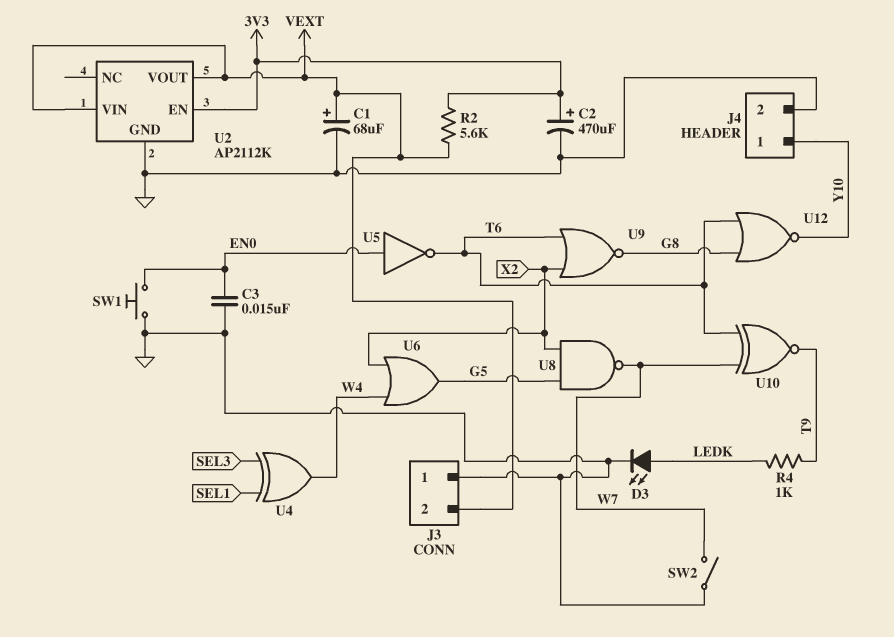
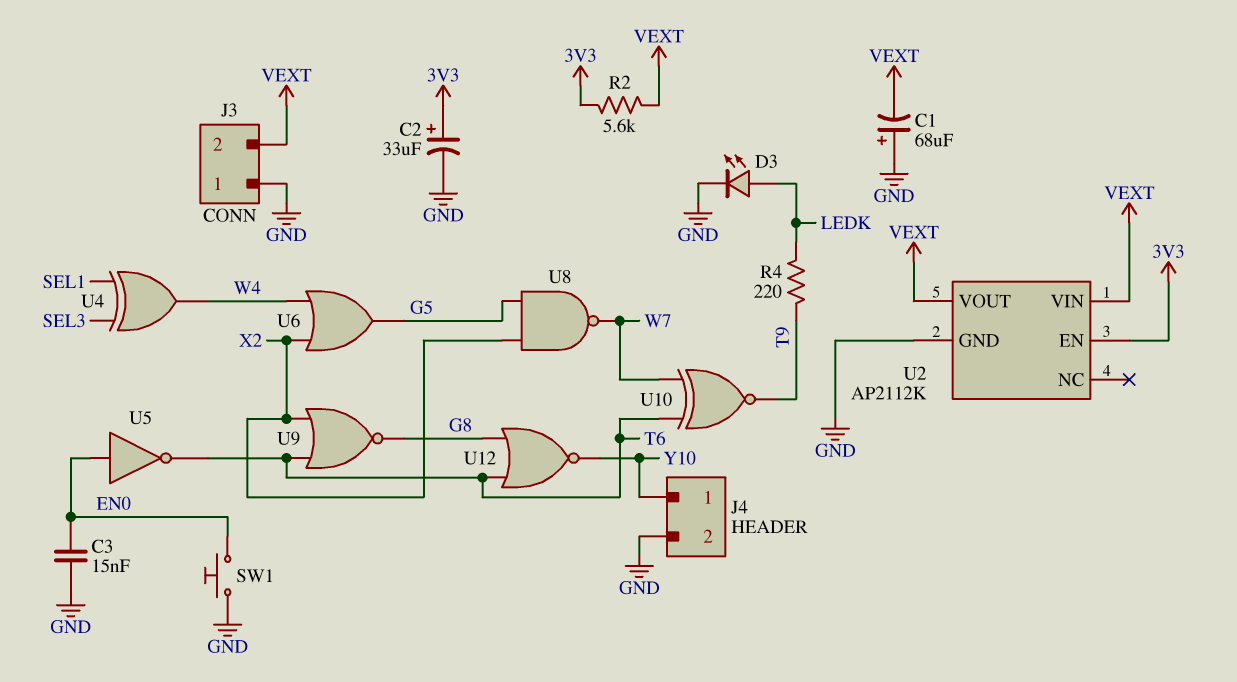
C1: 68uF (plus VEXT, minus GND) -> 68uF (plus GND, minus VEXT)
C2: 470uF (plus 3V3, minus GND) -> 33uF (plus 3V3, minus GND)
R4: 1k (LEDK, T9) -> 220 (LEDK, T9)
SW2: switch (GND, W7) -> none

